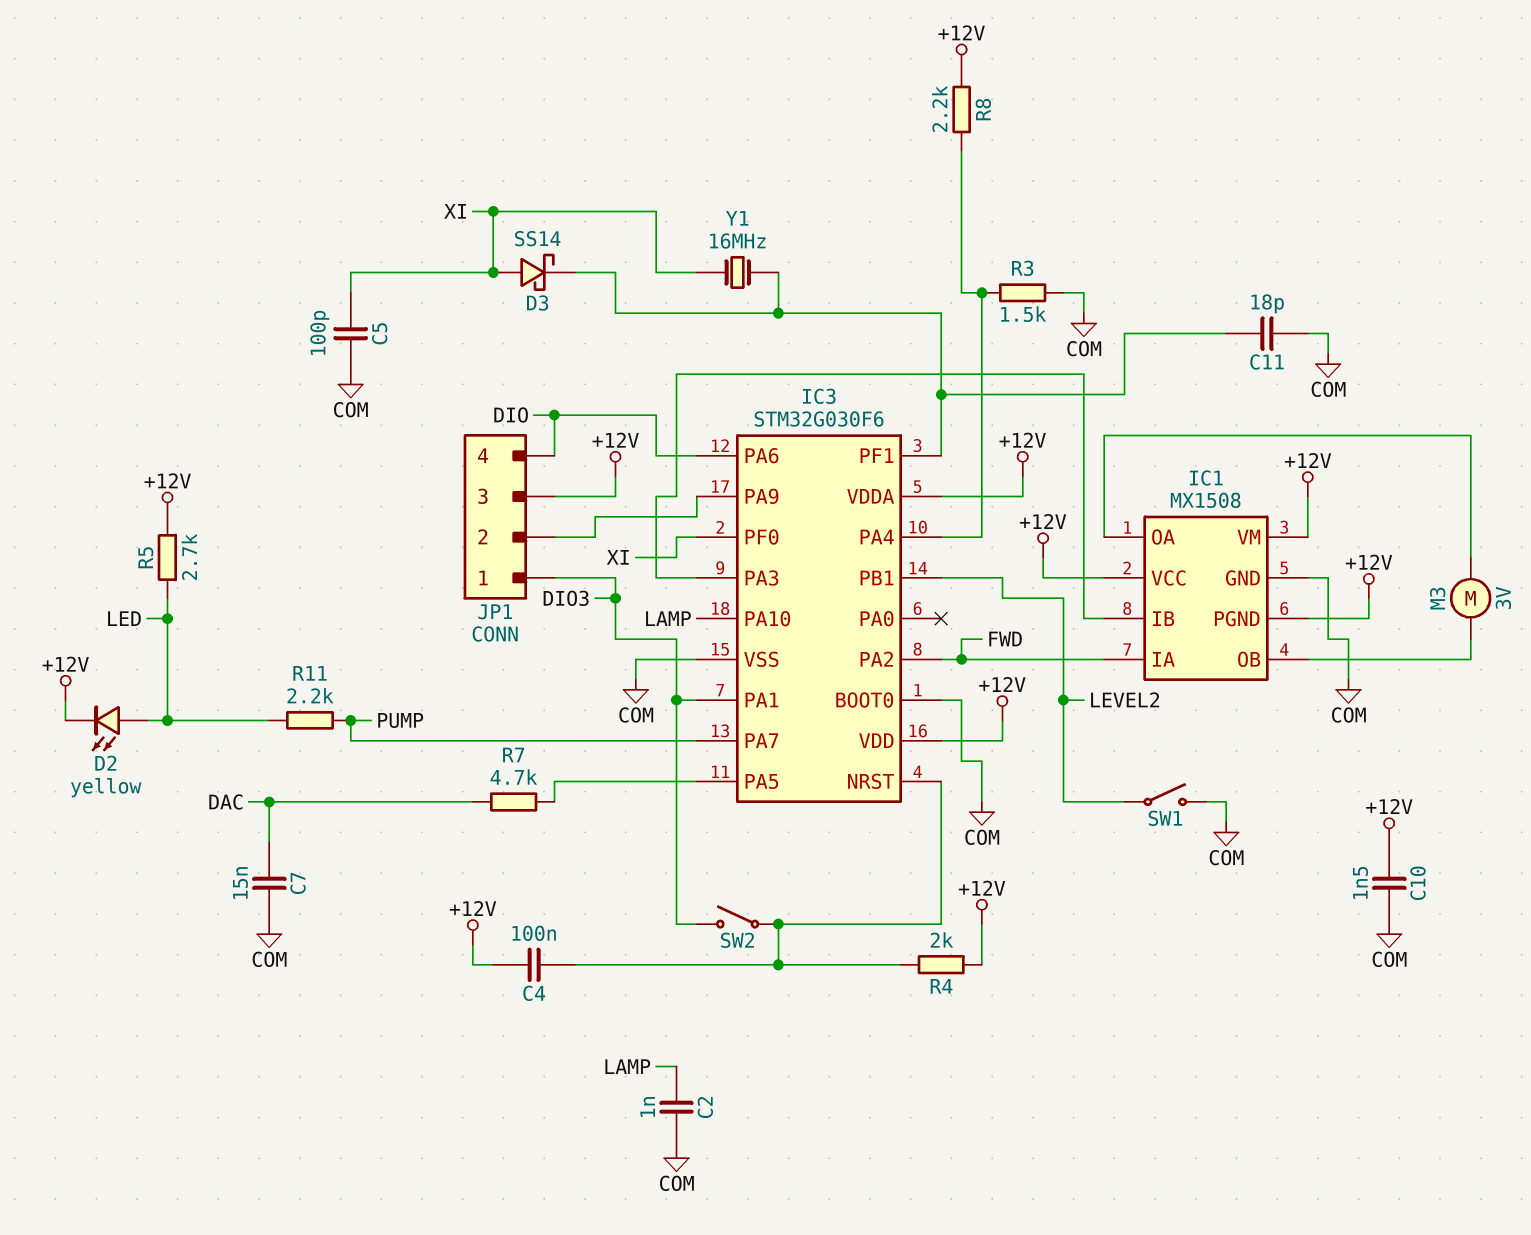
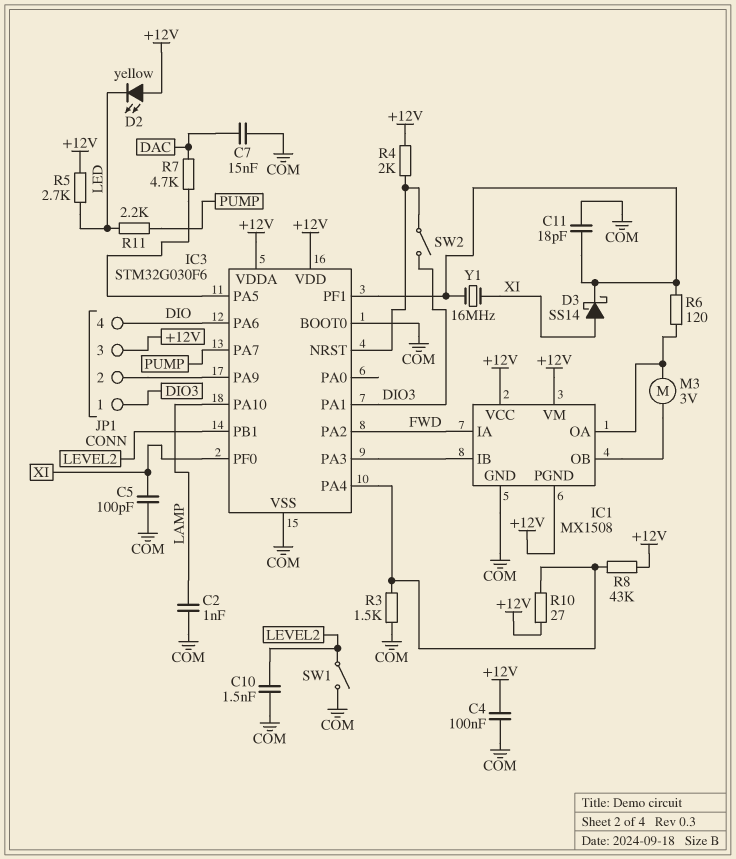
C4: 100nF (+12V, IC3/NRST) -> 100nF (+12V, COM)
C10: 1.5nF (+12V, COM) -> 1.5nF (COM, LEVEL2)
D2: LED yellow (A LED, K +12V) -> LED yellow (A +12V, K LED)
R6: none -> 120 (IC1/OA, IC3/PF1)
R8: 2.2k (+12V, IC3/PA4) -> 43k (+12V, IC3/PA4)
R10: none -> 27 (+12V, IC3/PA4)

